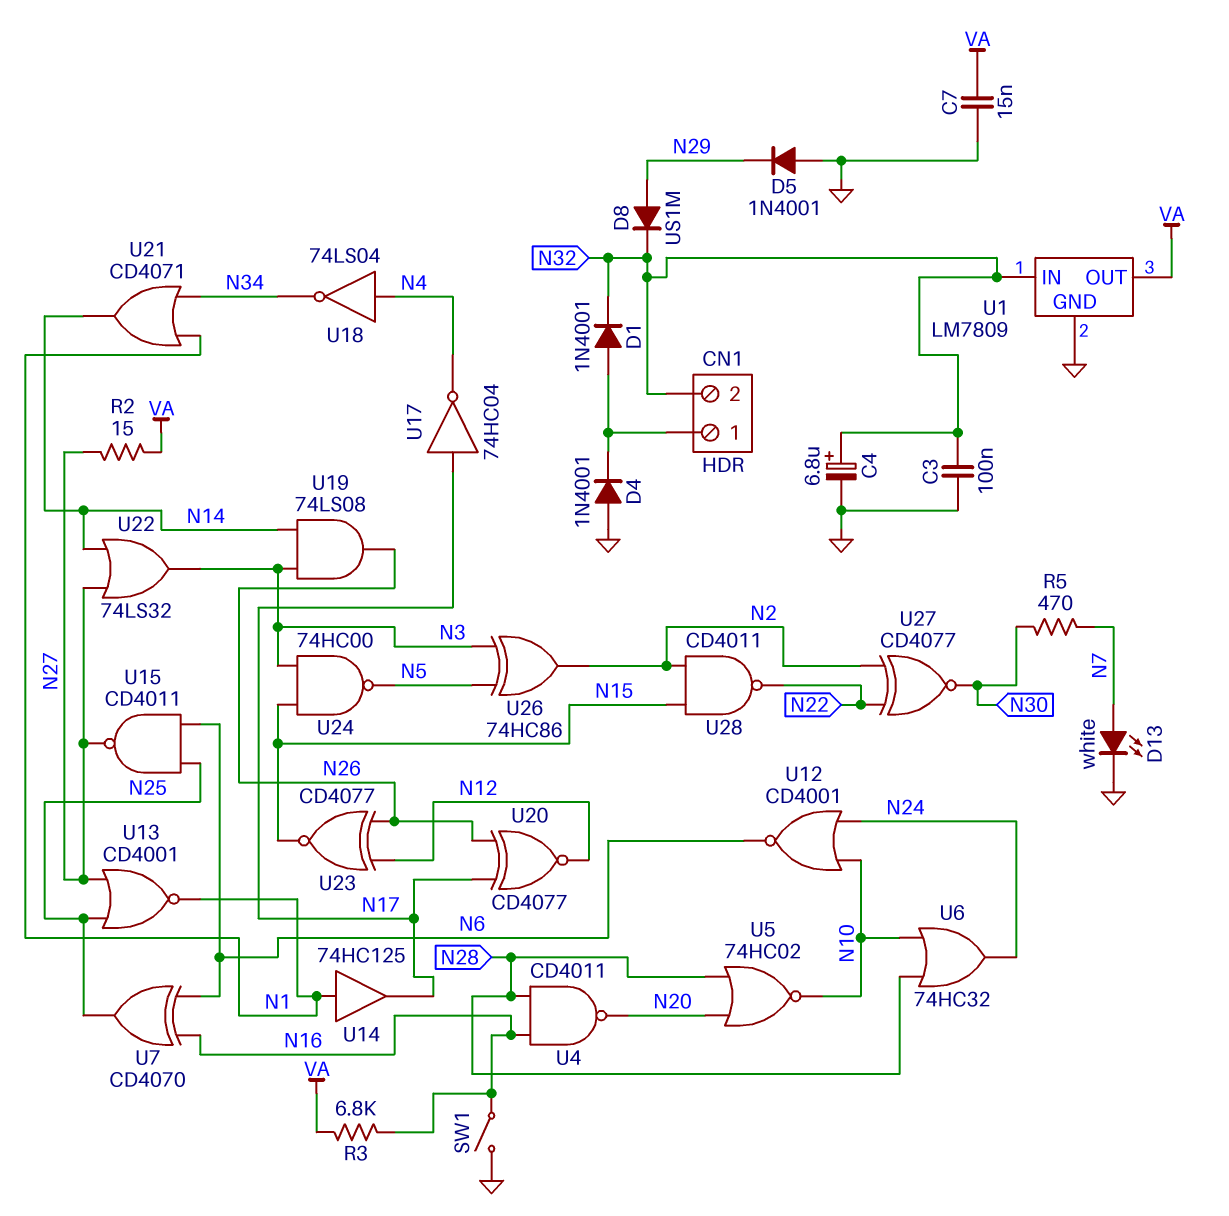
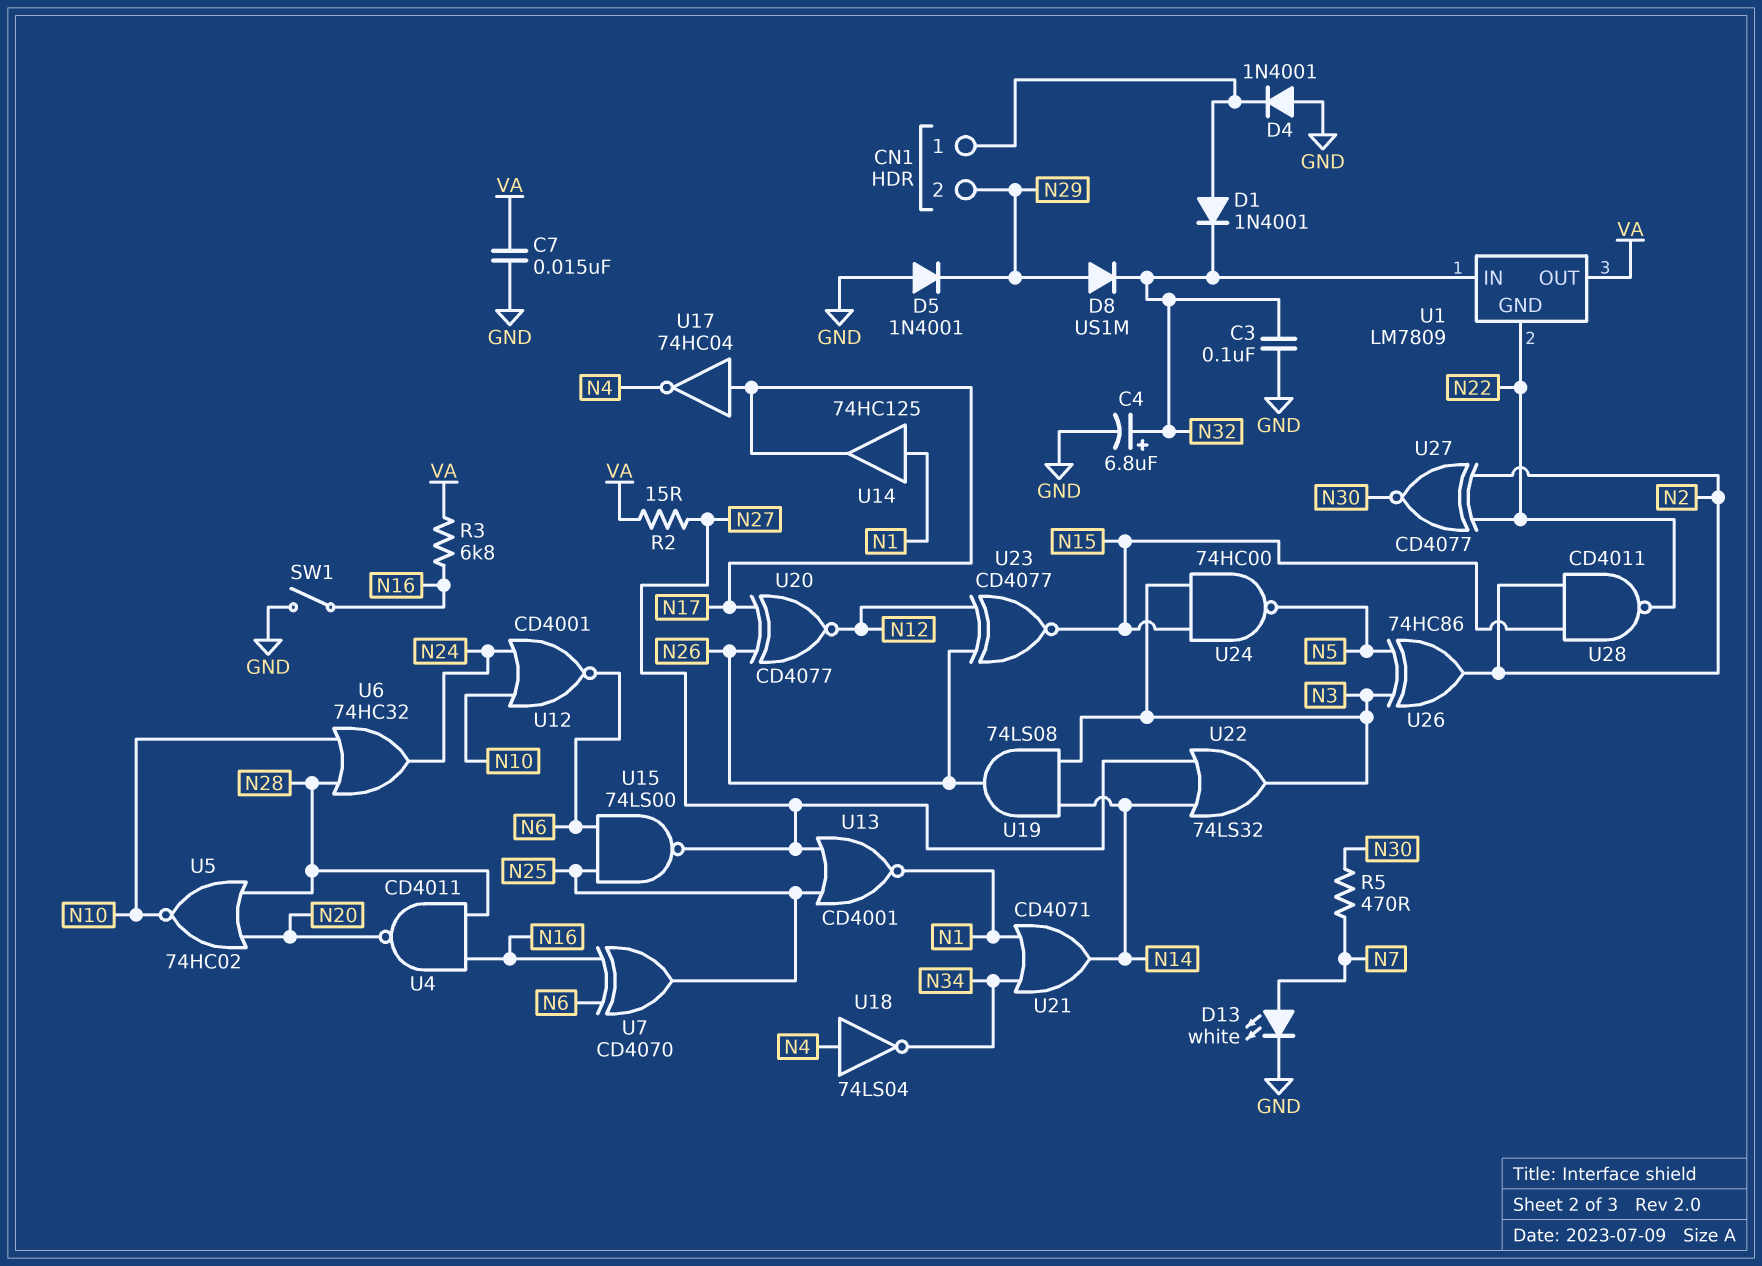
CN1 pin 2: N32 -> N29
U1 pin GND: GND -> N22
U15: NAND CD4011 (in N6, in N25, out N27) -> NAND 74LS00 (in N6, in N25, out N27)

